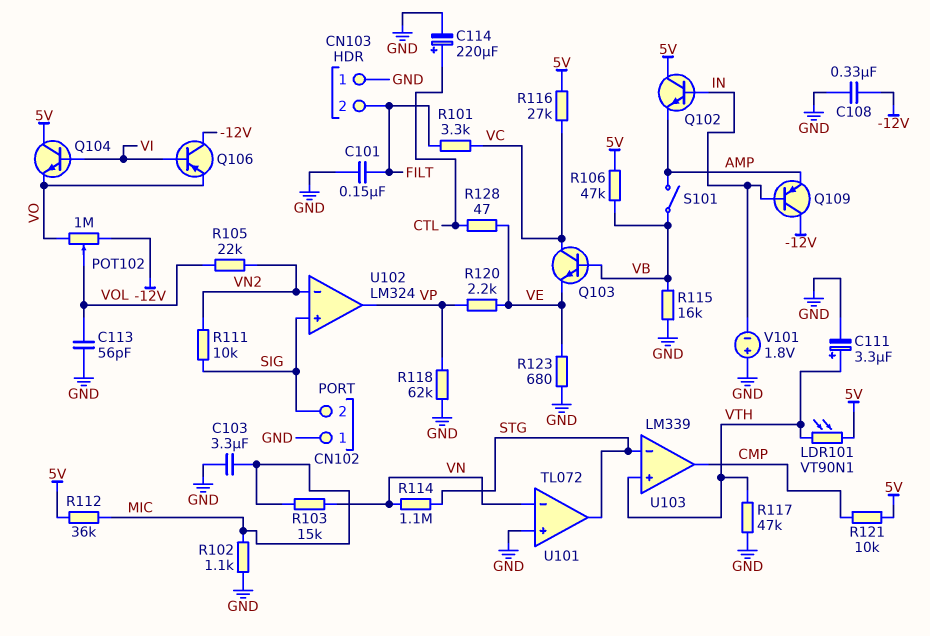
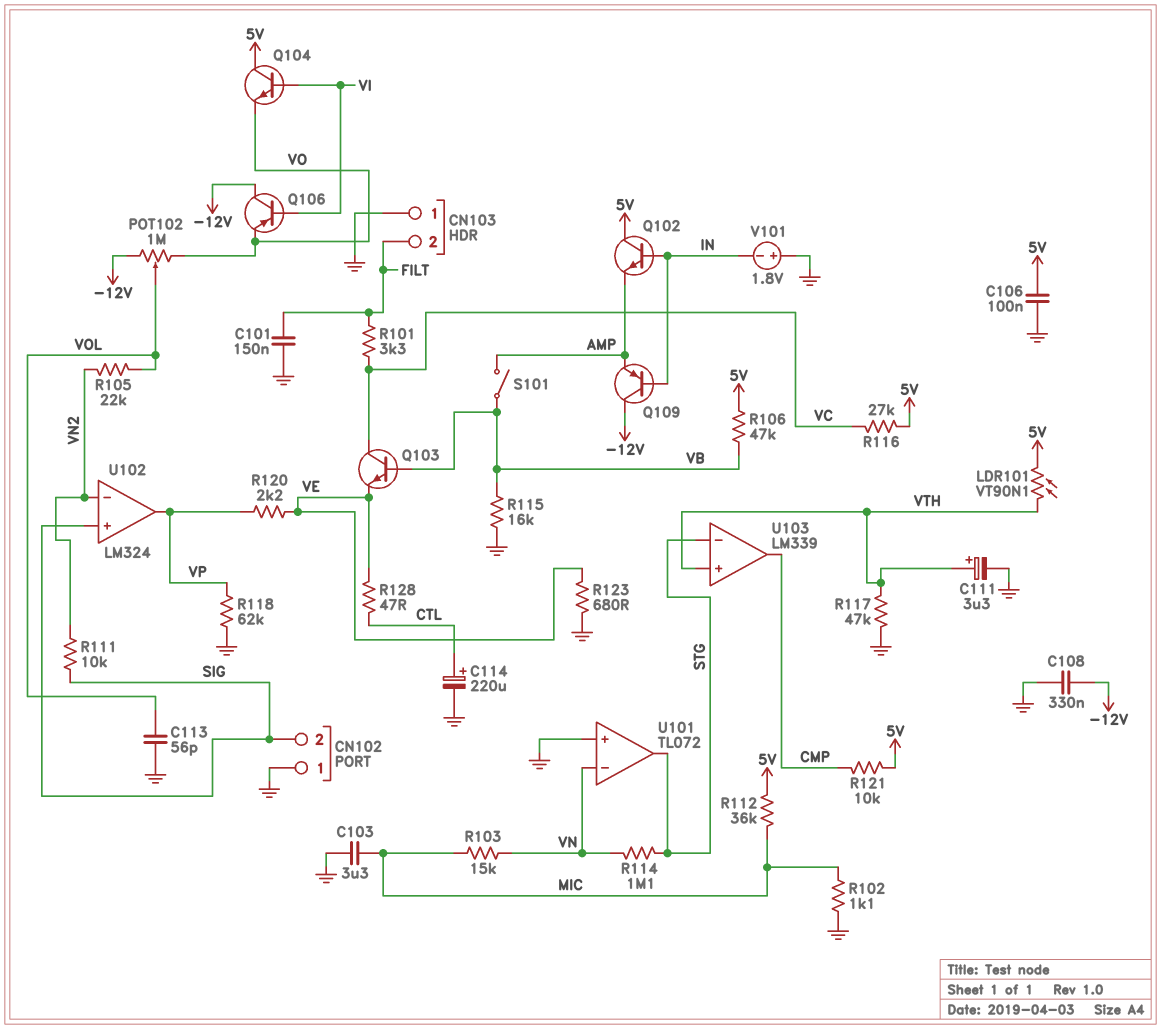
C106: none -> 100nF (5V, GND)

